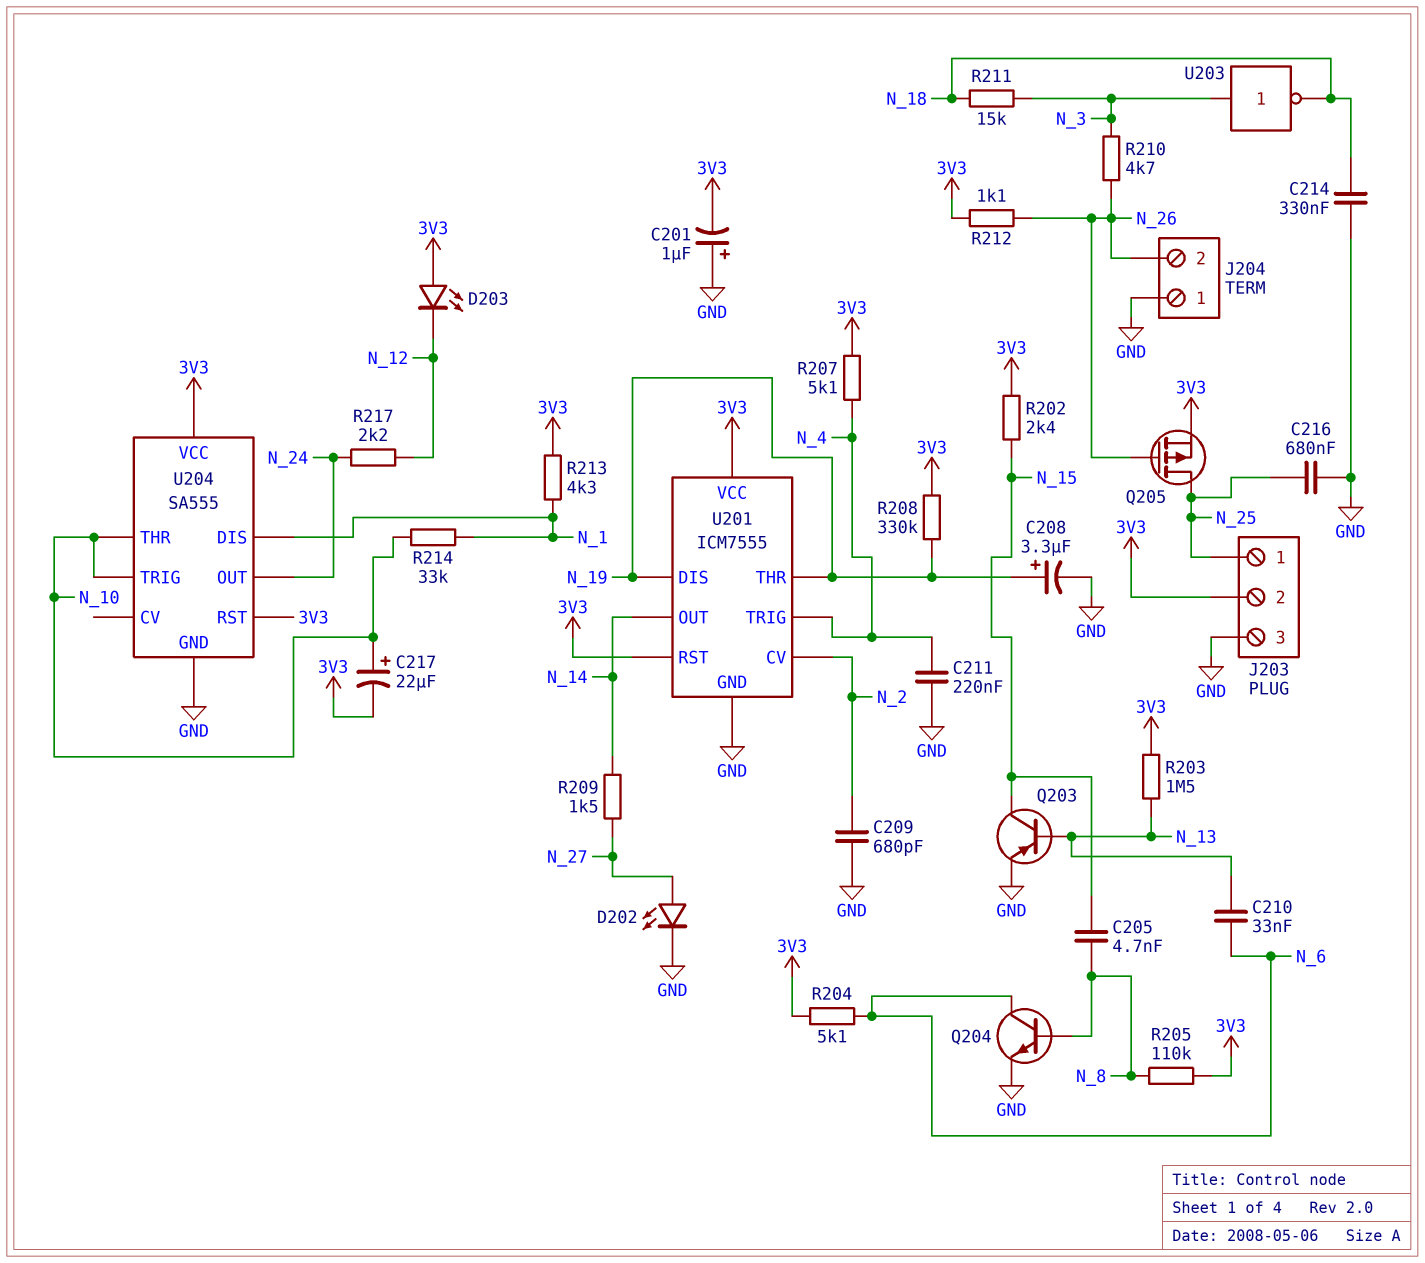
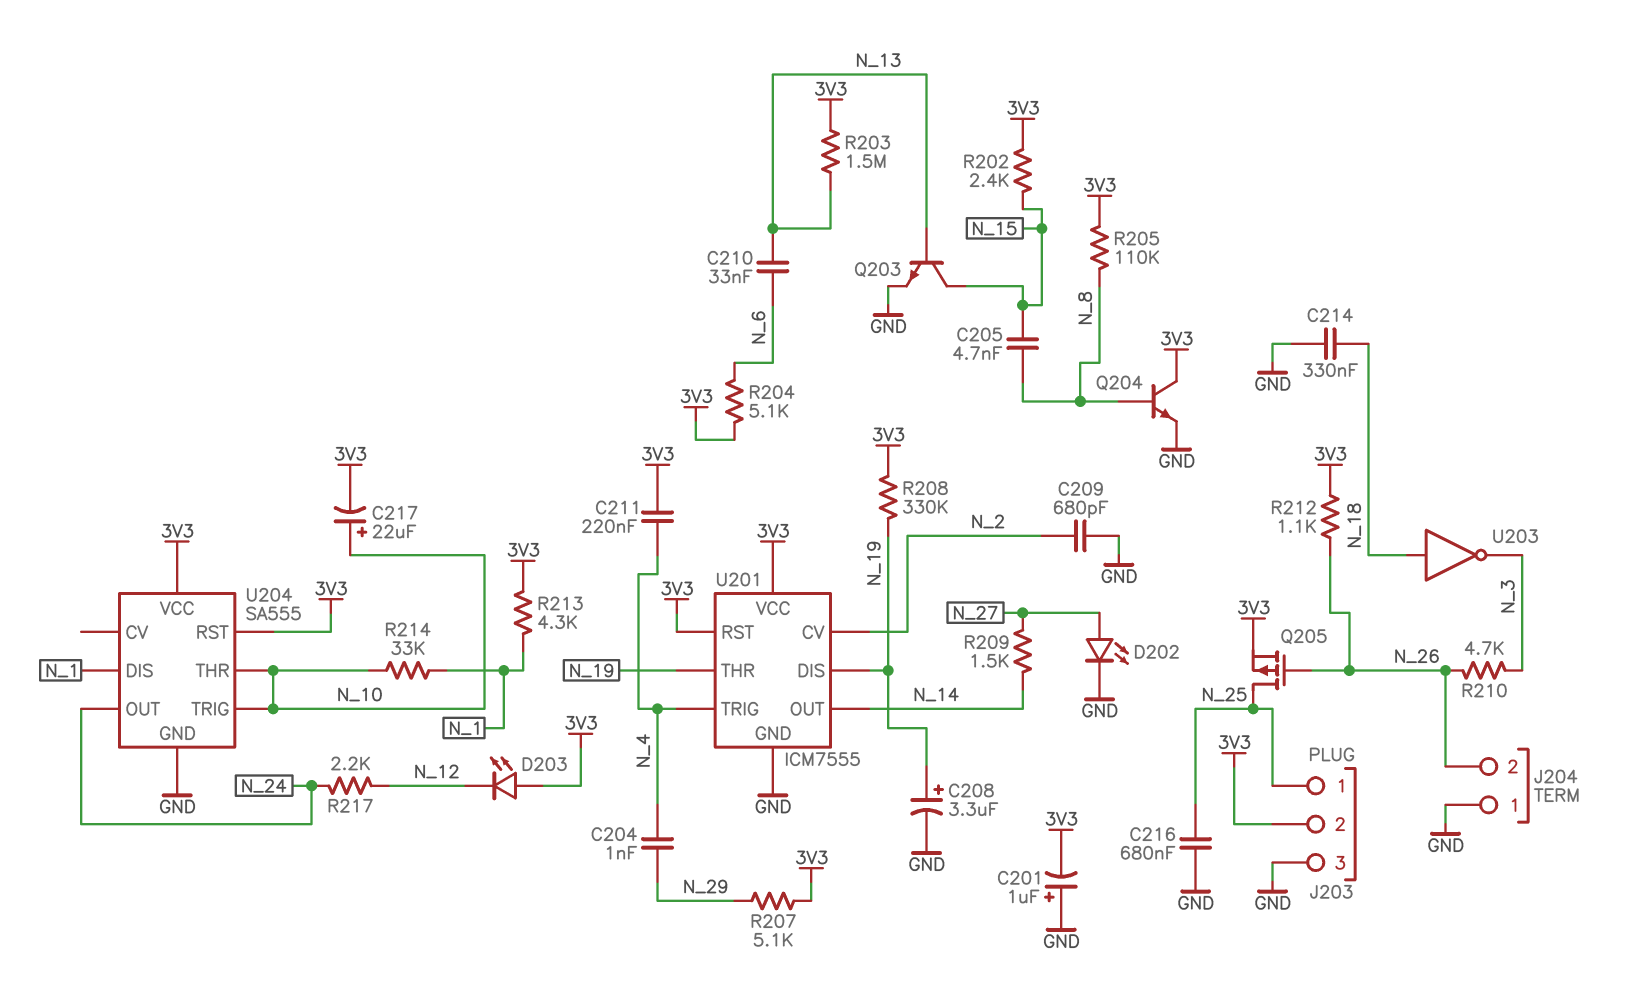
C204: none -> 1nF (N_4, N_29)
C211: 220nF (GND, N_4) -> 220nF (3V3, N_4)
Q203: PNP (B N_13, C N_15, E GND) -> NPN (B N_13, C N_15, E GND)
Q204: NPN (B N_8, C N_6, E GND) -> NPN (B N_8, C 3V3, E GND)
R207: 5.1k (3V3, N_4) -> 5.1k (3V3, N_29)
R211: 15k (N_3, N_18) -> none
U203: NOT (in N_3, out N_18) -> NOT (in N_18, out N_3)

